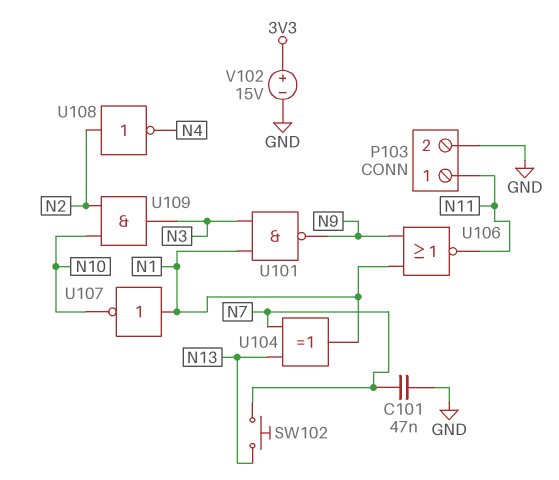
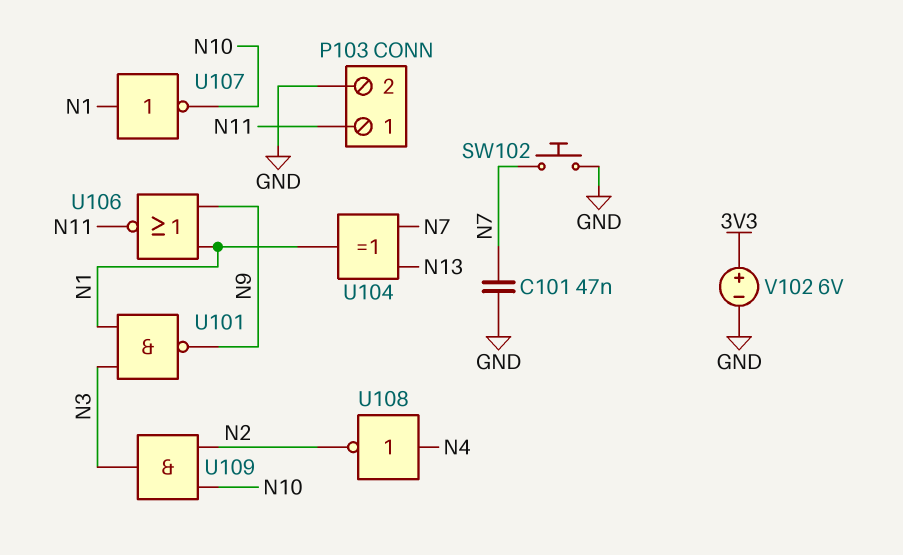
SW102: button (N7, N13) -> button (GND, N7)
U108: NOT (in N2, out N4) -> NOT (in N4, out N2)
V102: 15V (plus 3V3, minus GND) -> 6V (plus 3V3, minus GND)

